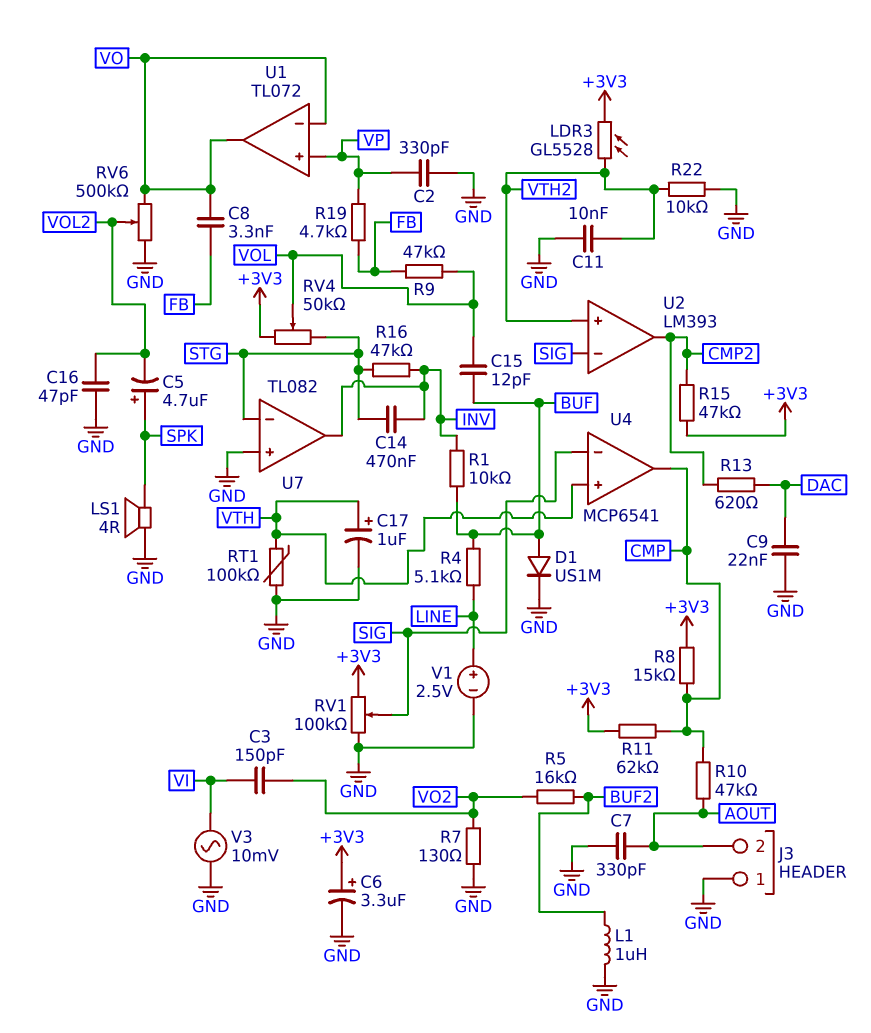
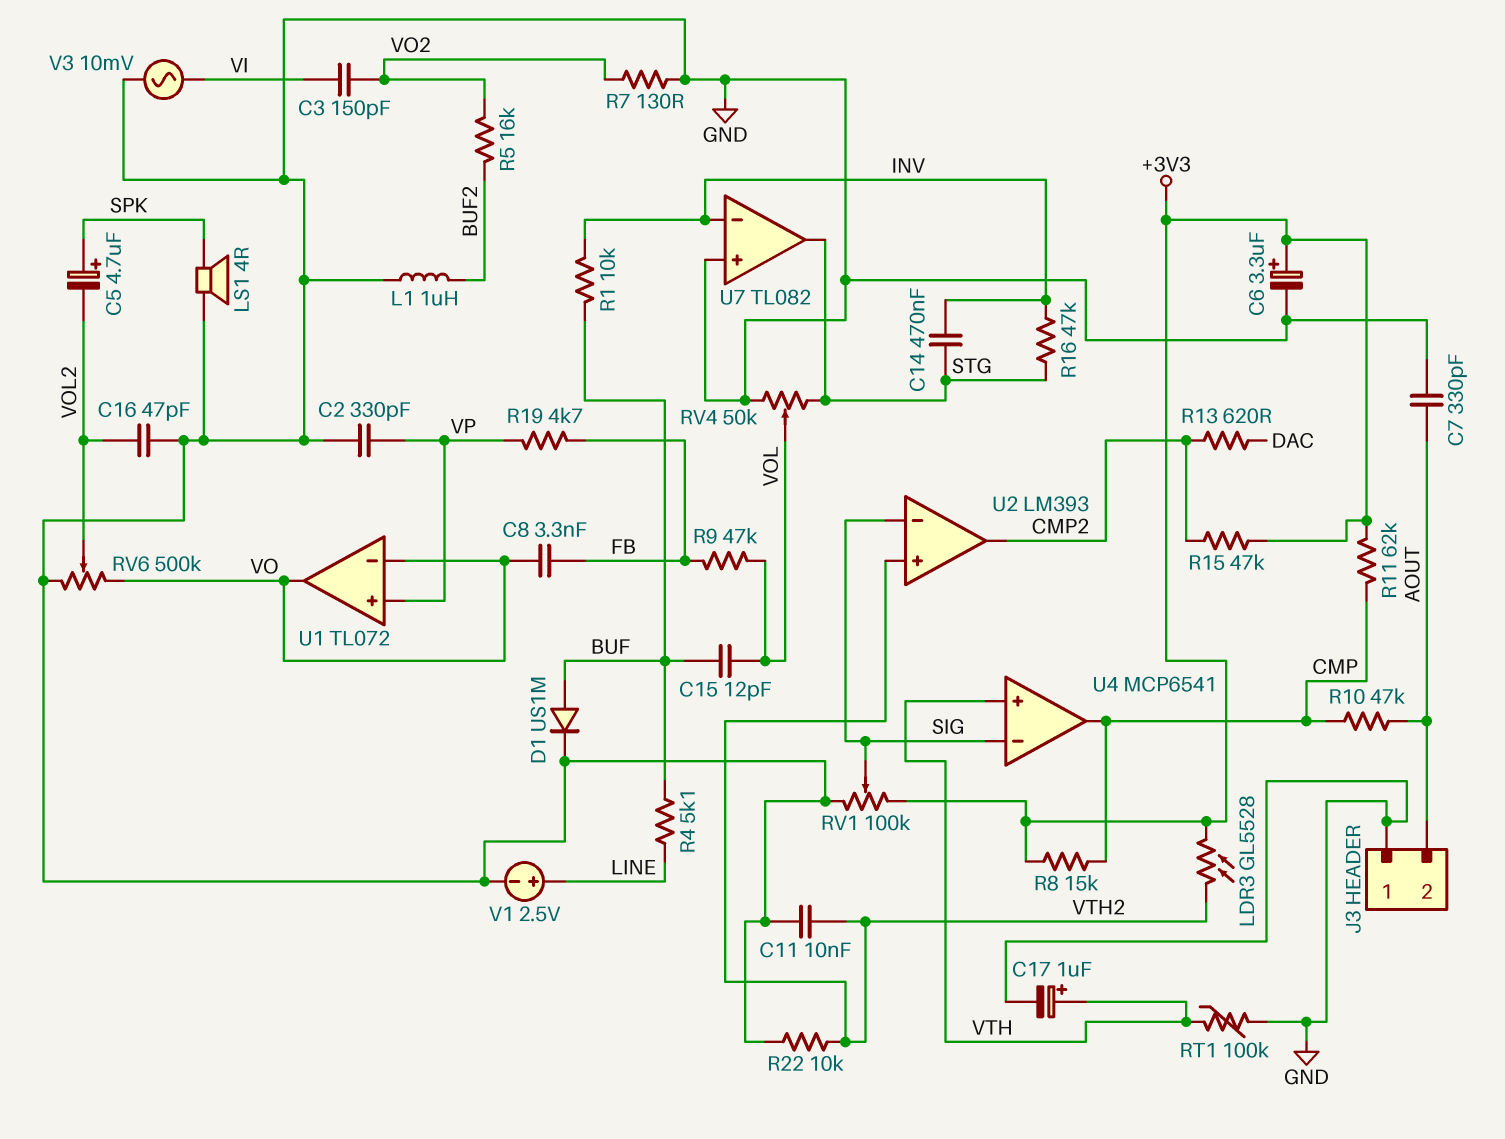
C9: 22nF (DAC, GND) -> none
RV4: 50k (+3V3, STG, wiper VOL) -> 50k (GND, STG, wiper VOL)
U7 pin in-: STG -> INV
U7 pin out: INV -> STG

